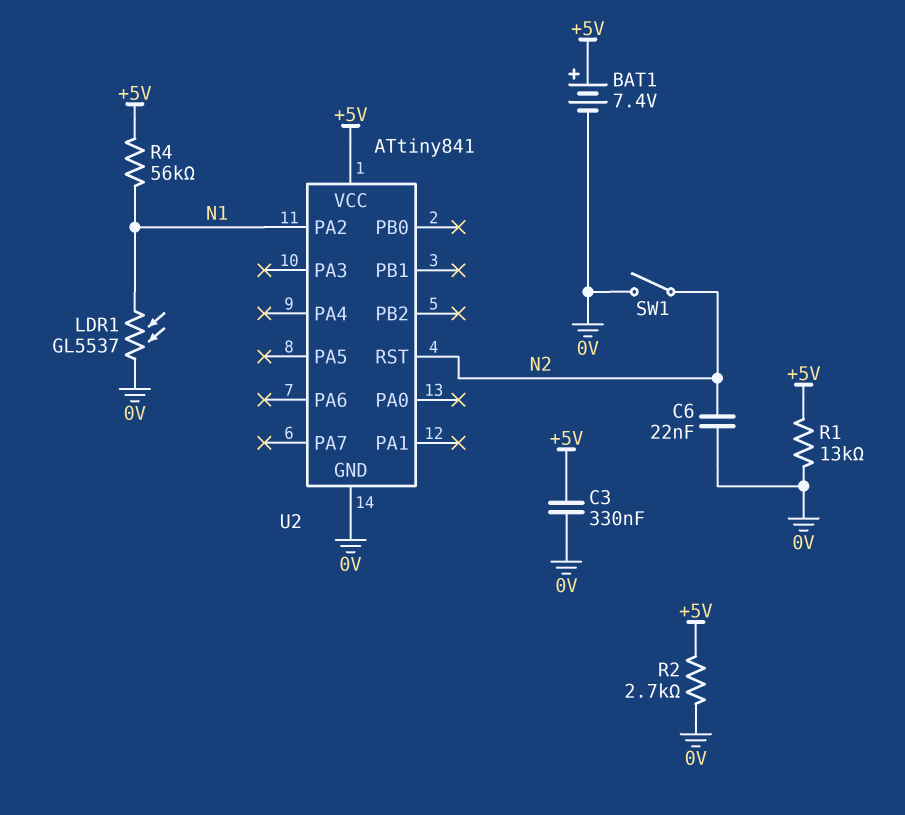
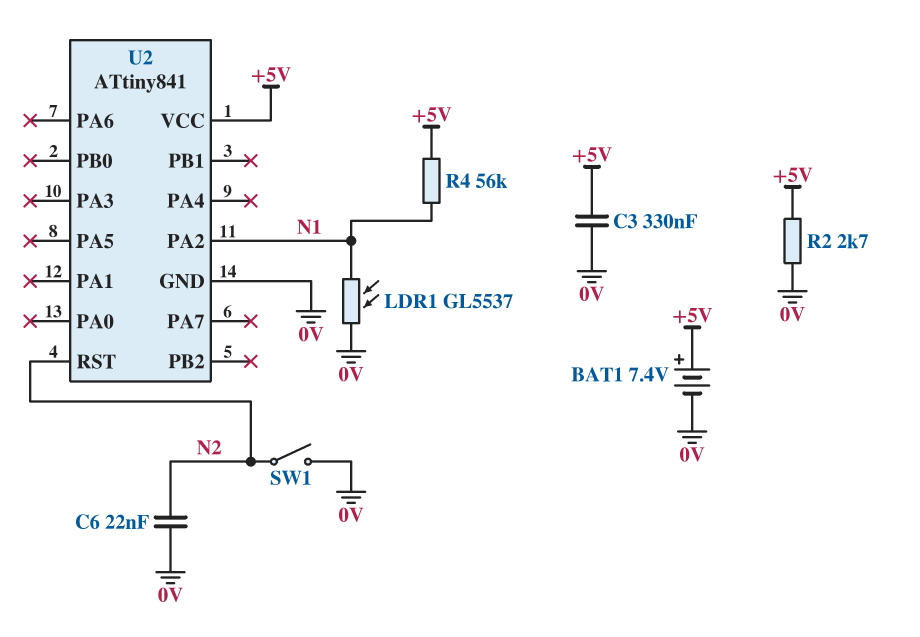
R1: 13k (+5V, 0V) -> none

